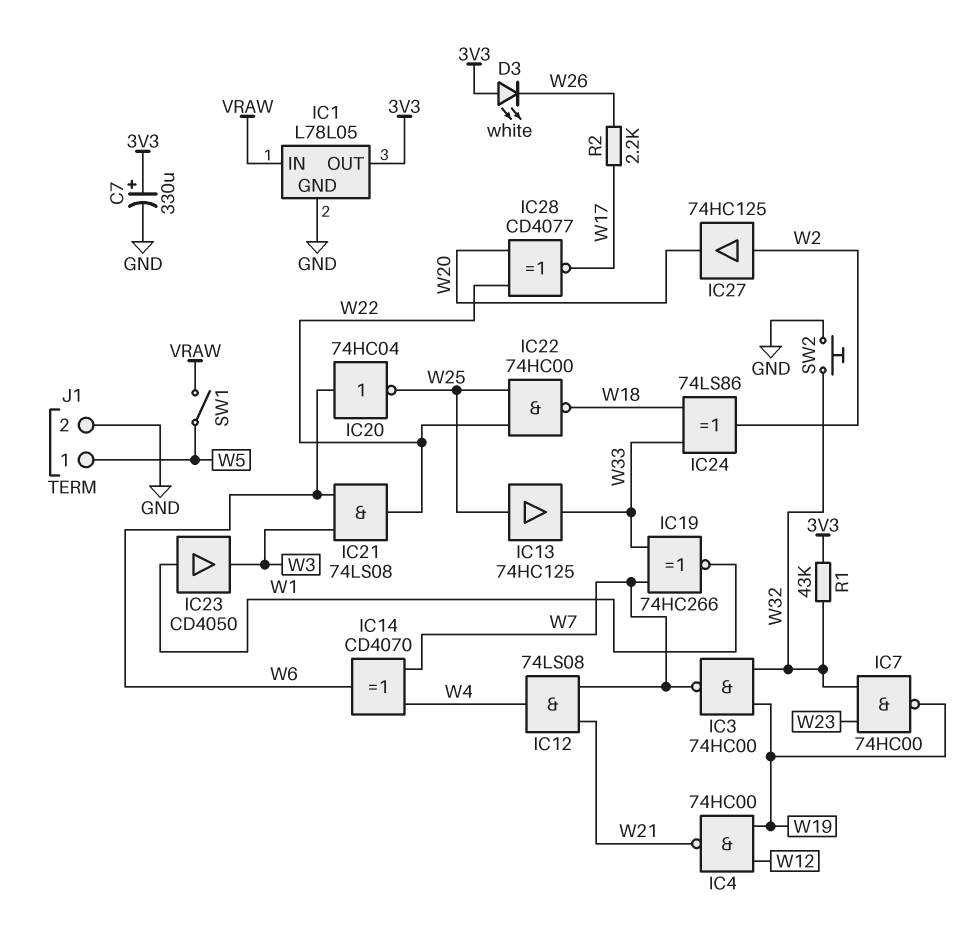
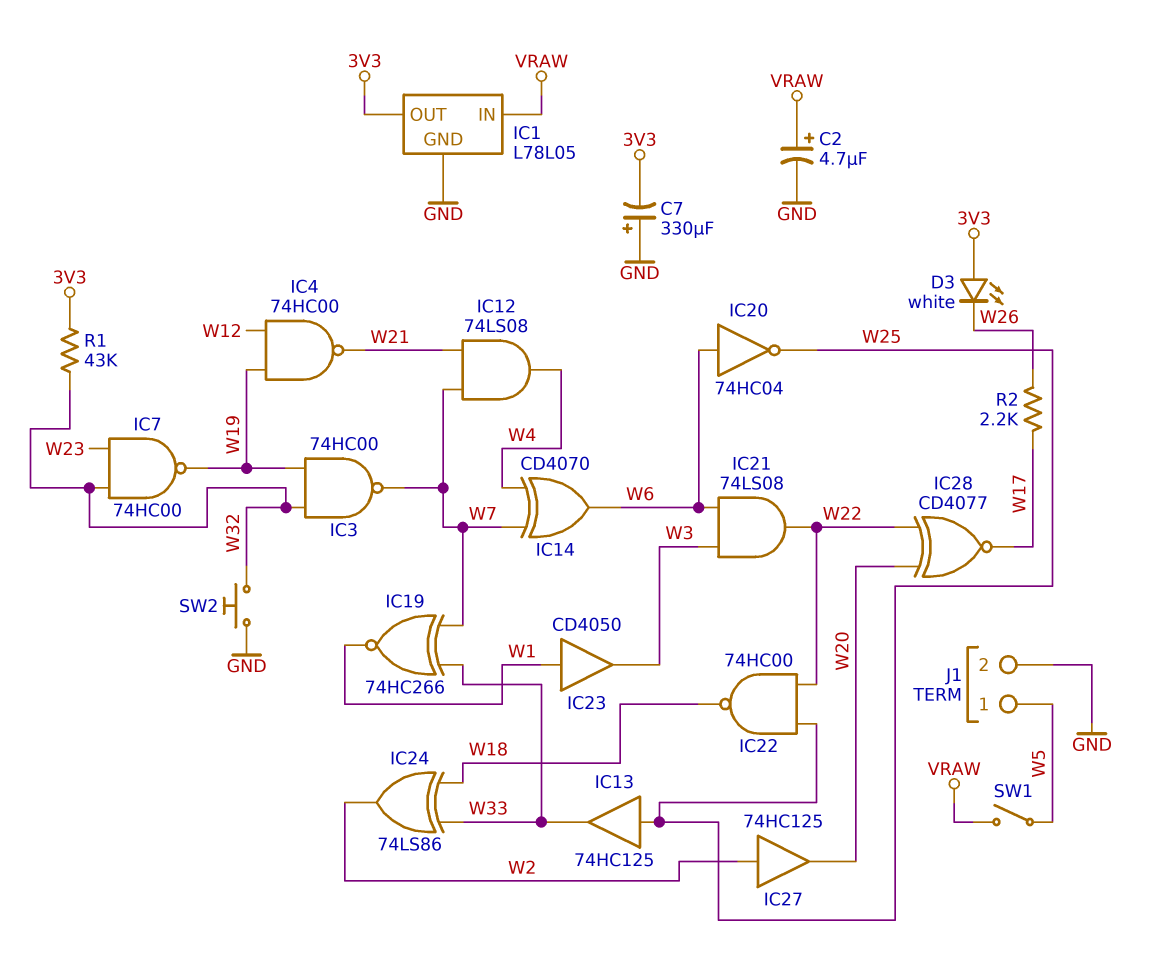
C2: none -> 4.7uF (plus VRAW, minus GND)
C7: 330uF (plus 3V3, minus GND) -> 330uF (plus GND, minus 3V3)

